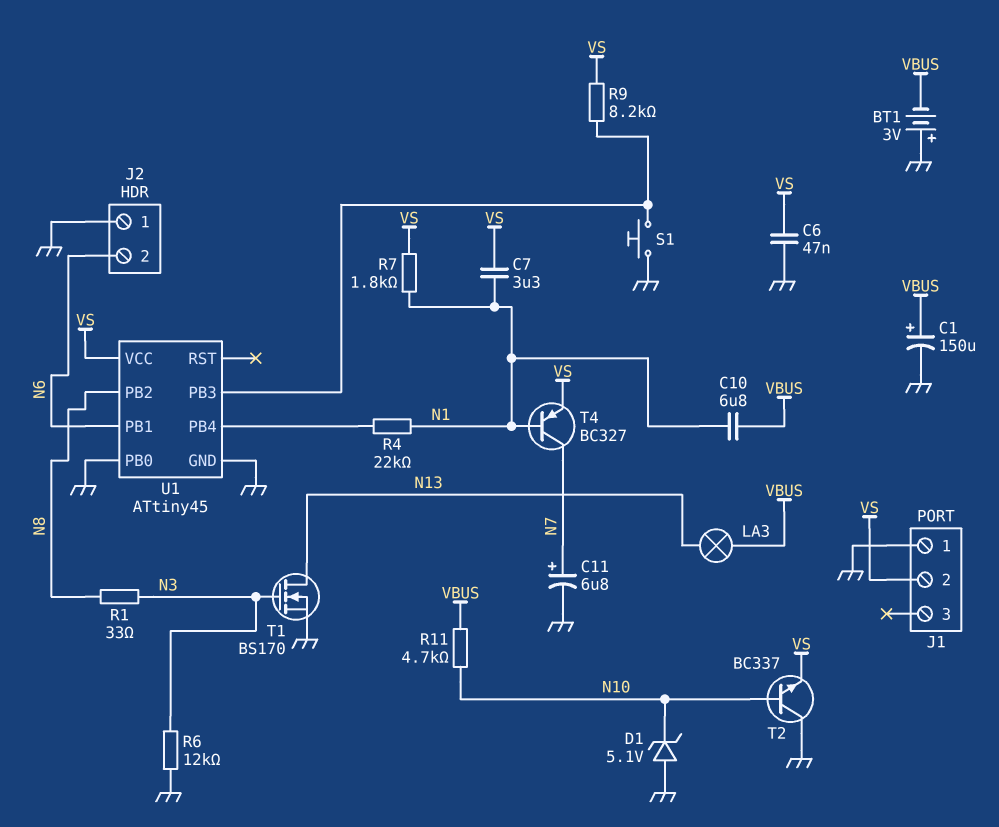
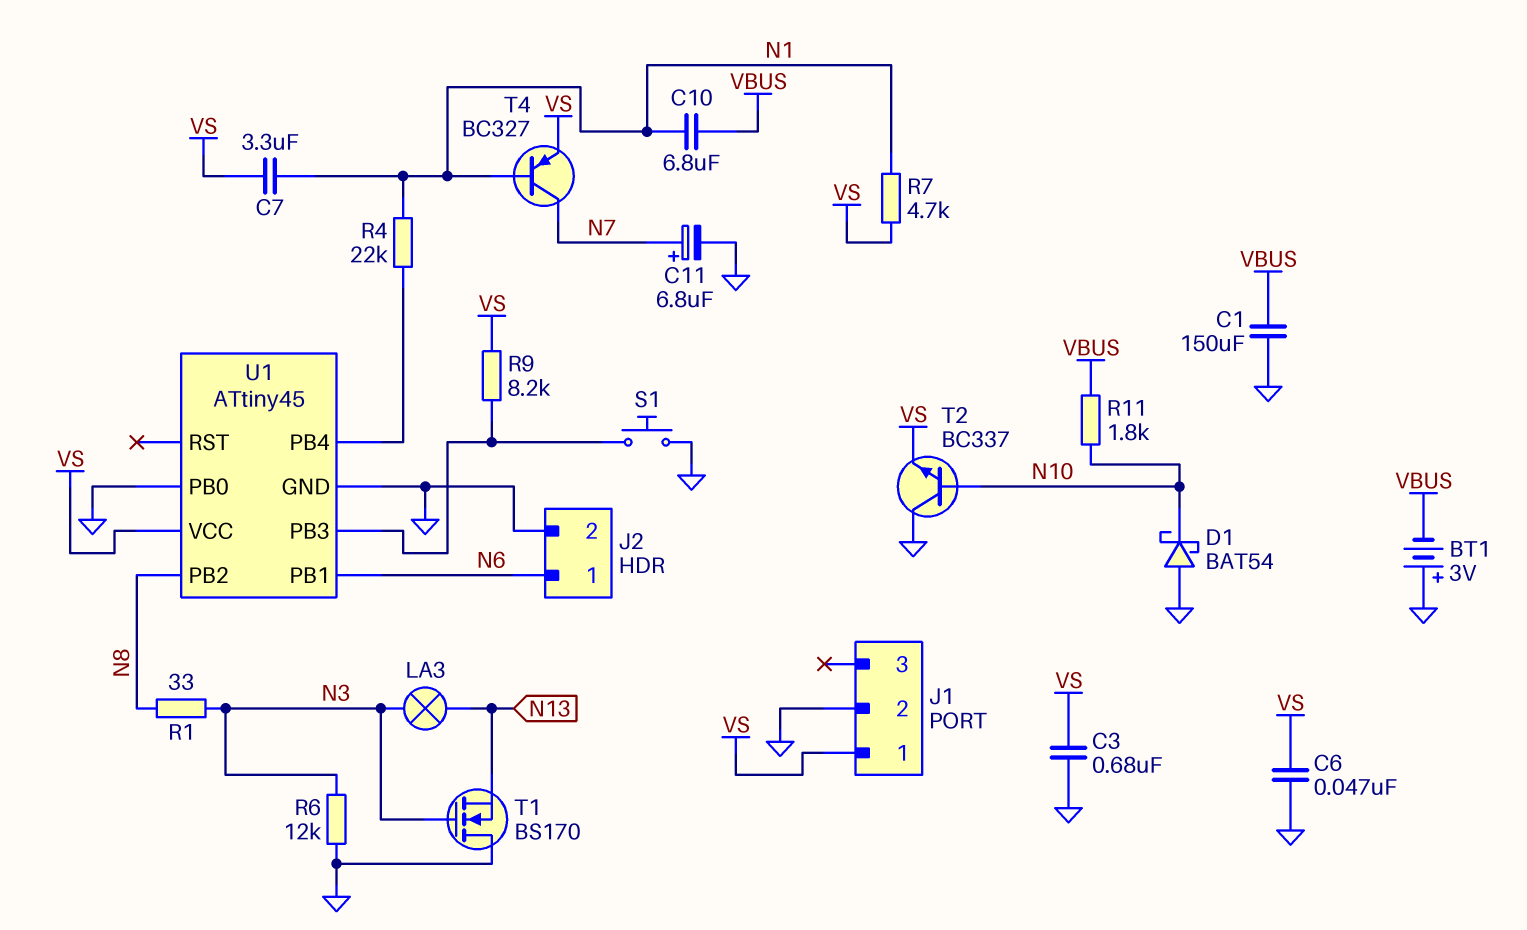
C1: 150uF (plus VBUS, minus GND) -> 150uF (GND, VBUS)
C3: none -> 680nF (GND, VS)
D1: zener 5.1V (A GND, K N10) -> schottky BAT54 (A GND, K N10)
J1 pin 1: GND -> VS
J1 pin 2: VS -> GND
J2 pin 1: GND -> N6
J2 pin 2: N6 -> GND
LA3: lamp (N13, VBUS) -> lamp (N3, N13)
R7: 1.8k (N1, VS) -> 4.7k (N1, VS)
R11: 4.7k (N10, VBUS) -> 1.8k (N10, VBUS)
T1: NMOS BS170 (G N3, D N13, S GND) -> NMOS BS170 (G N3, D GND, S N13)

